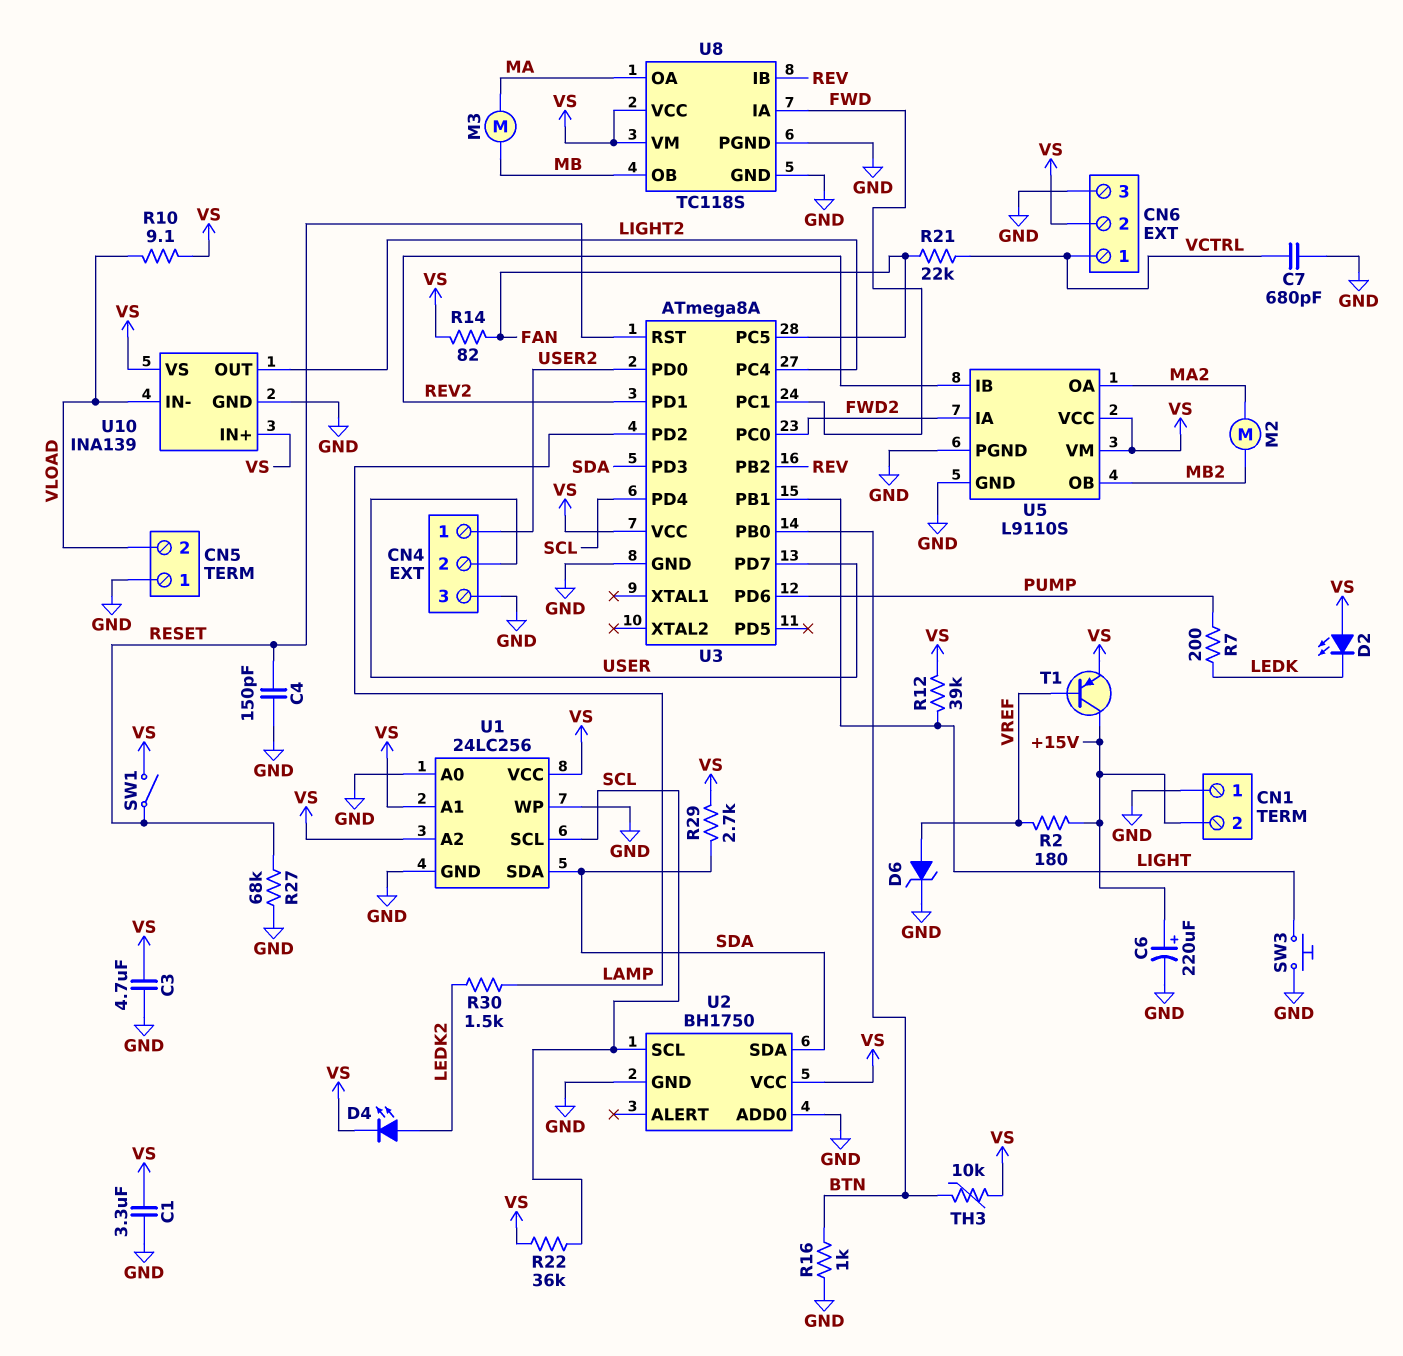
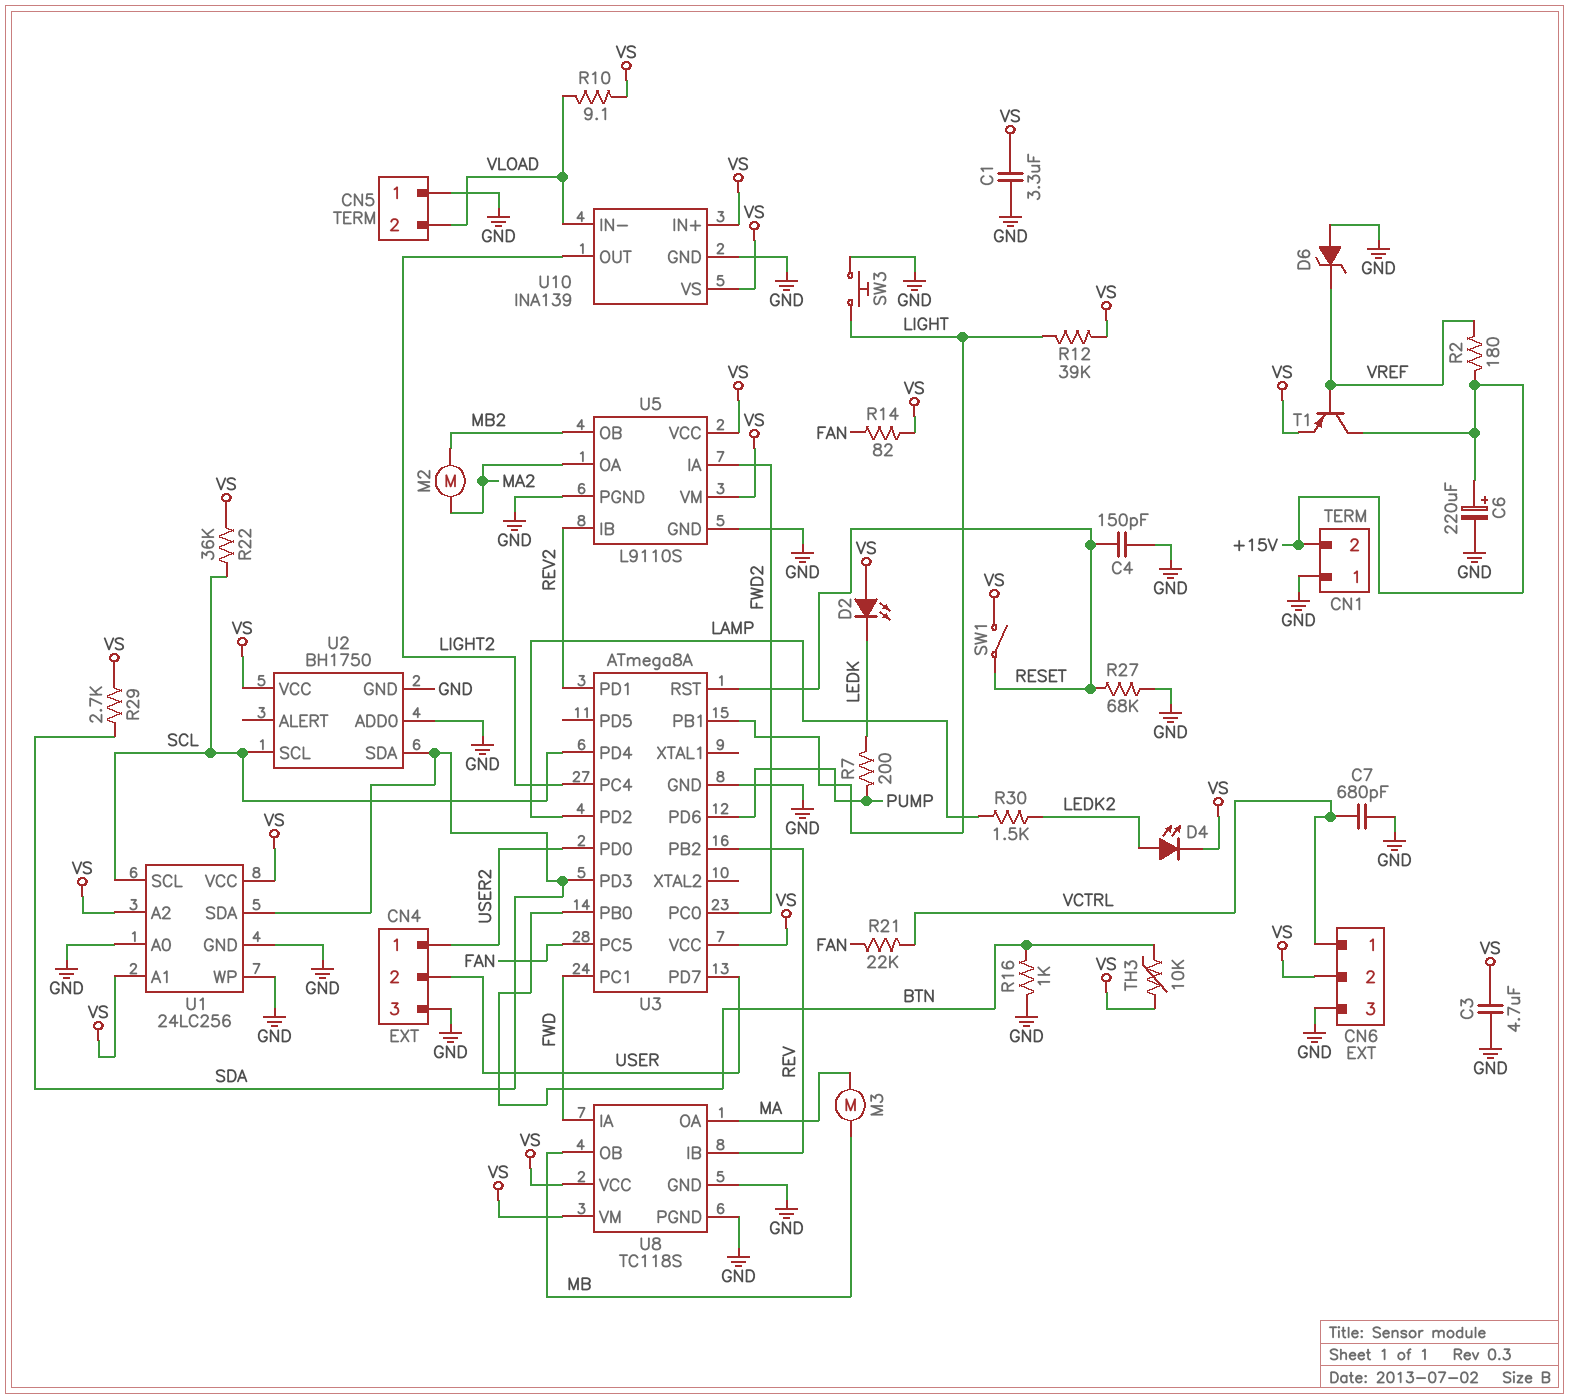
D6: zener (A VREF, K GND) -> zener (A GND, K VREF)

